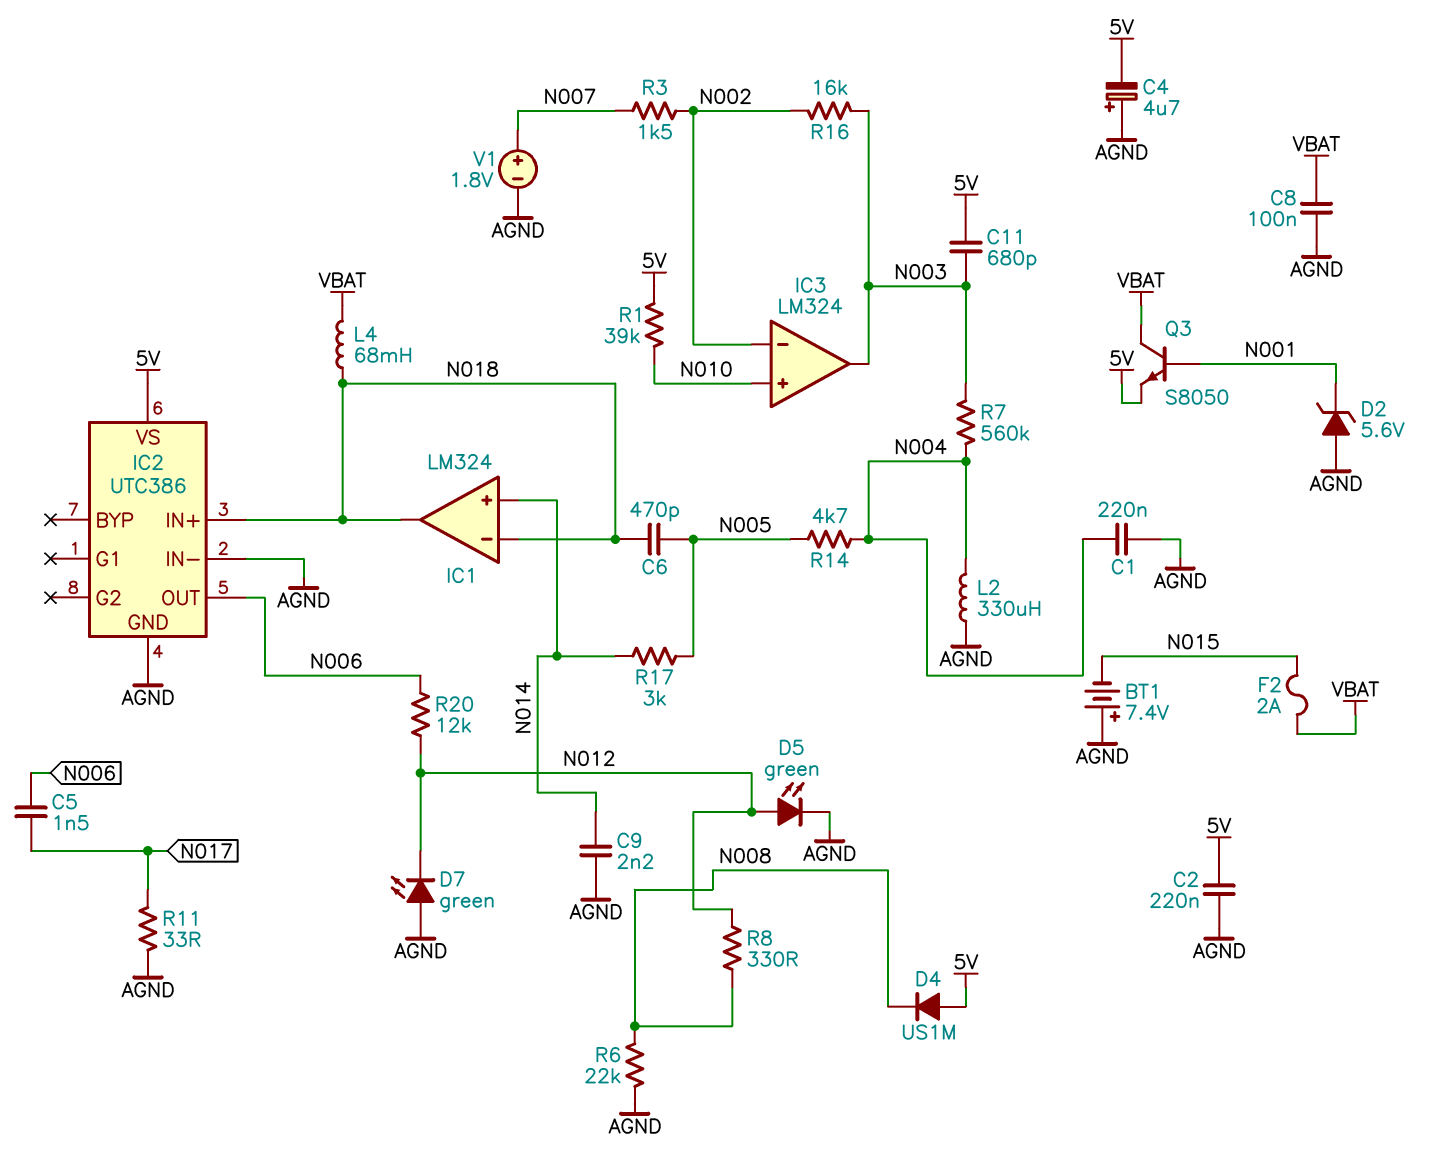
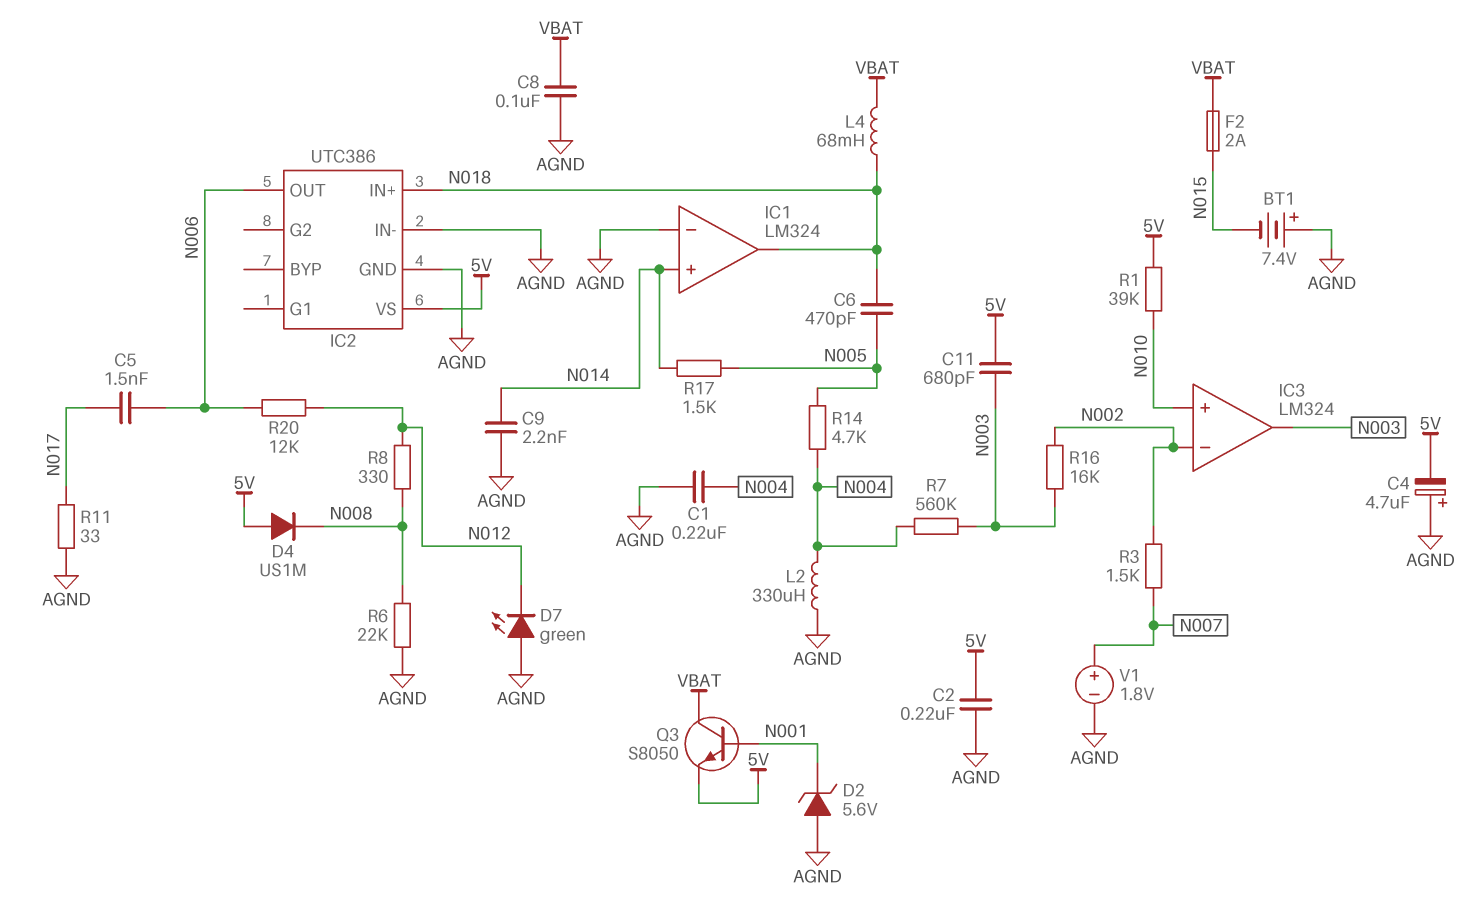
D5: LED green (A N012, K AGND) -> none
IC1 pin in-: N018 -> AGND
R17: 3k (N005, N014) -> 1.5k (N005, N014)

